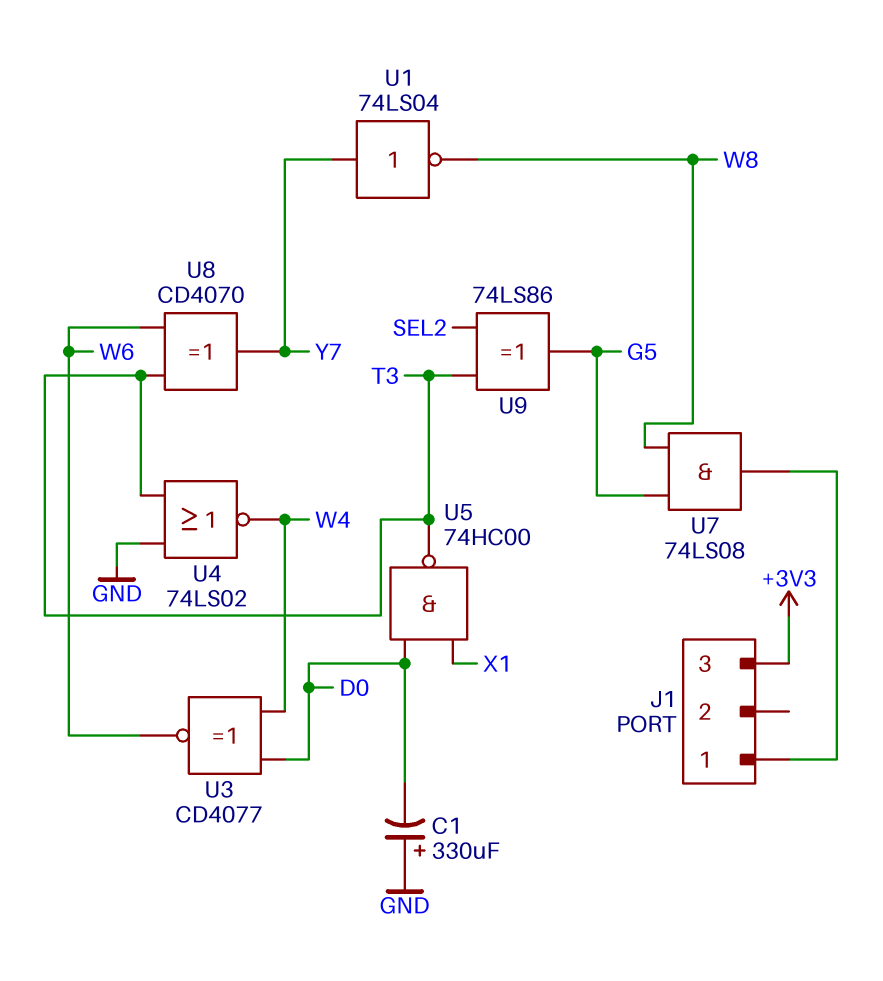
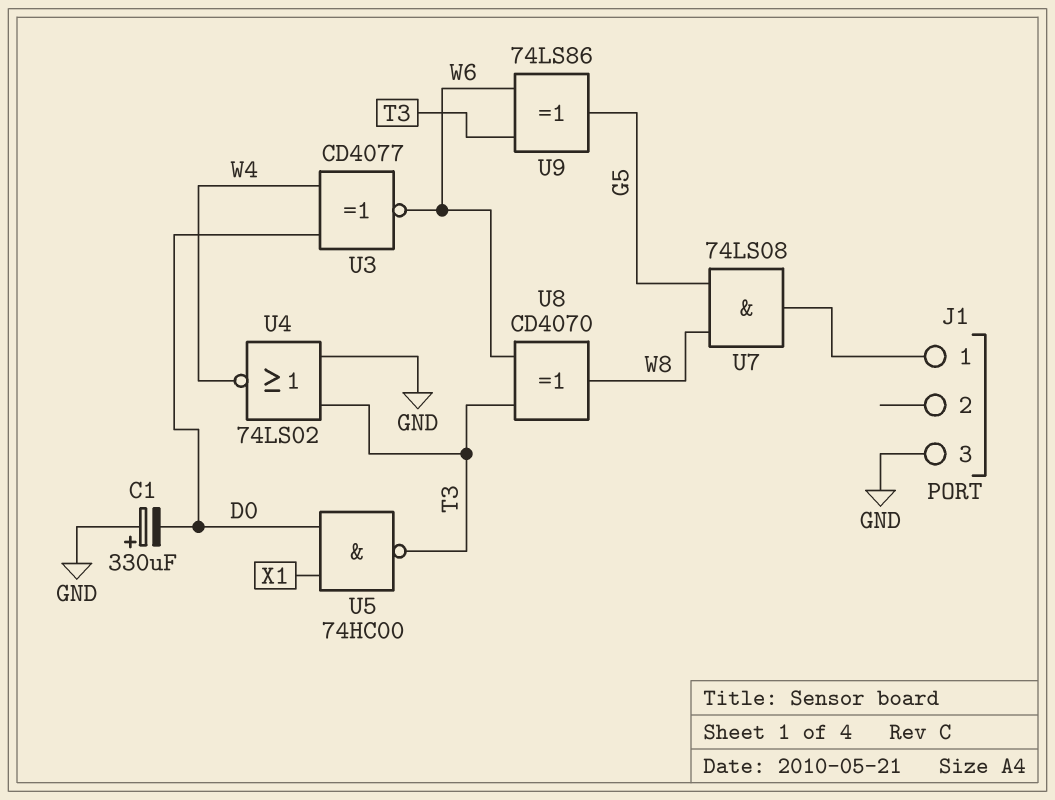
J1 pin 3: +3V3 -> GND
U1: NOT 74LS04 (in Y7, out W8) -> none
U8: XOR CD4070 (in T3, in W6, out Y7) -> XOR CD4070 (in T3, in W6, out W8)
U9: XOR 74LS86 (in SEL2, in T3, out G5) -> XOR 74LS86 (in T3, in W6, out G5)

